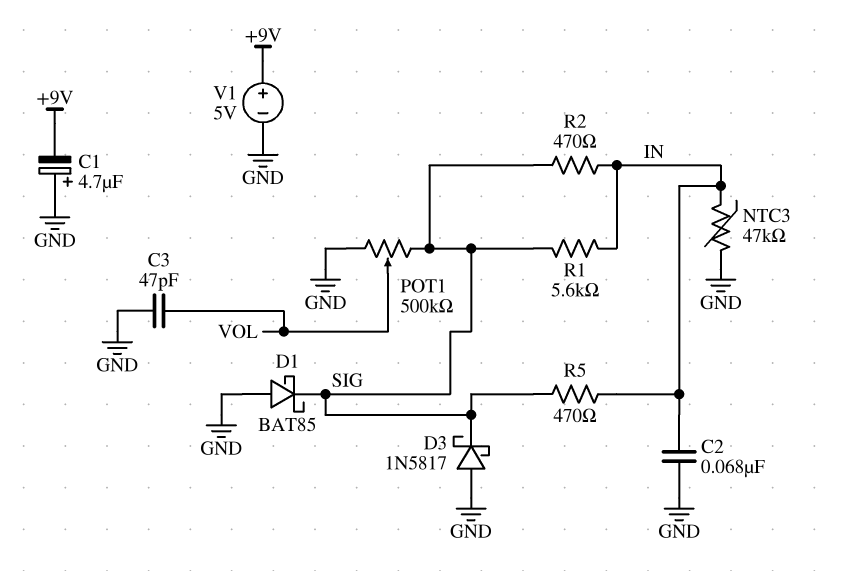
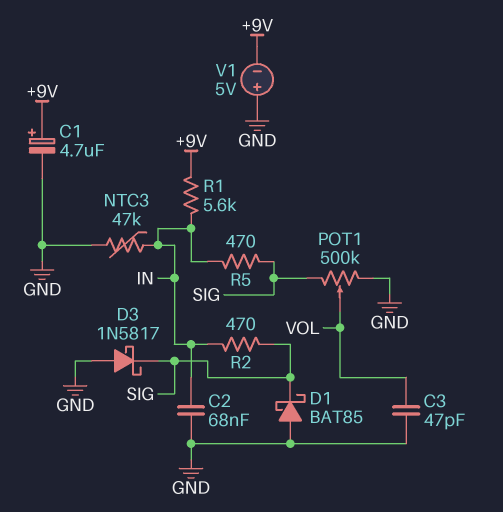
C1: 4.7uF (plus GND, minus +9V) -> 4.7uF (plus +9V, minus GND)
R1: 5.6k (IN, SIG) -> 5.6k (+9V, IN)
V1: 5V (plus +9V, minus GND) -> 5V (plus GND, minus +9V)

